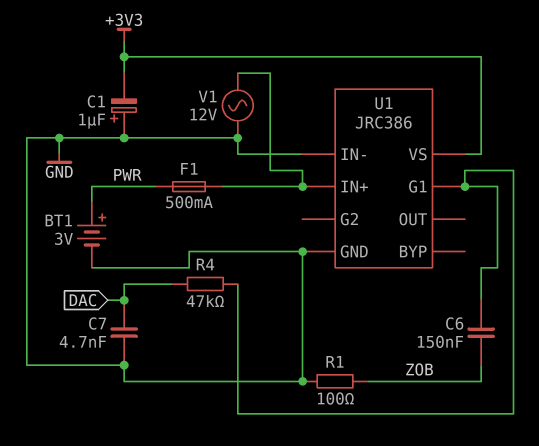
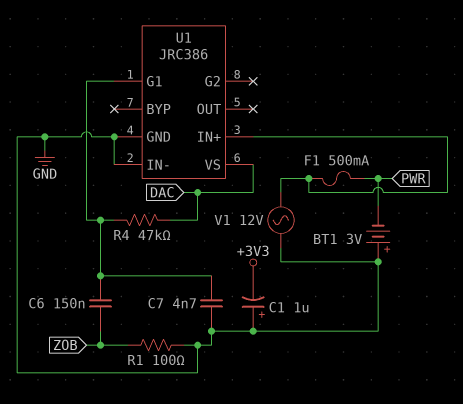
BT1: 3V (plus PWR, minus GND) -> 3V (plus GND, minus PWR)
C7: 4.7nF (DAC, GND) -> 4.7nF (GND, U1/G1)
U1 pin VS: +3V3 -> DAC

